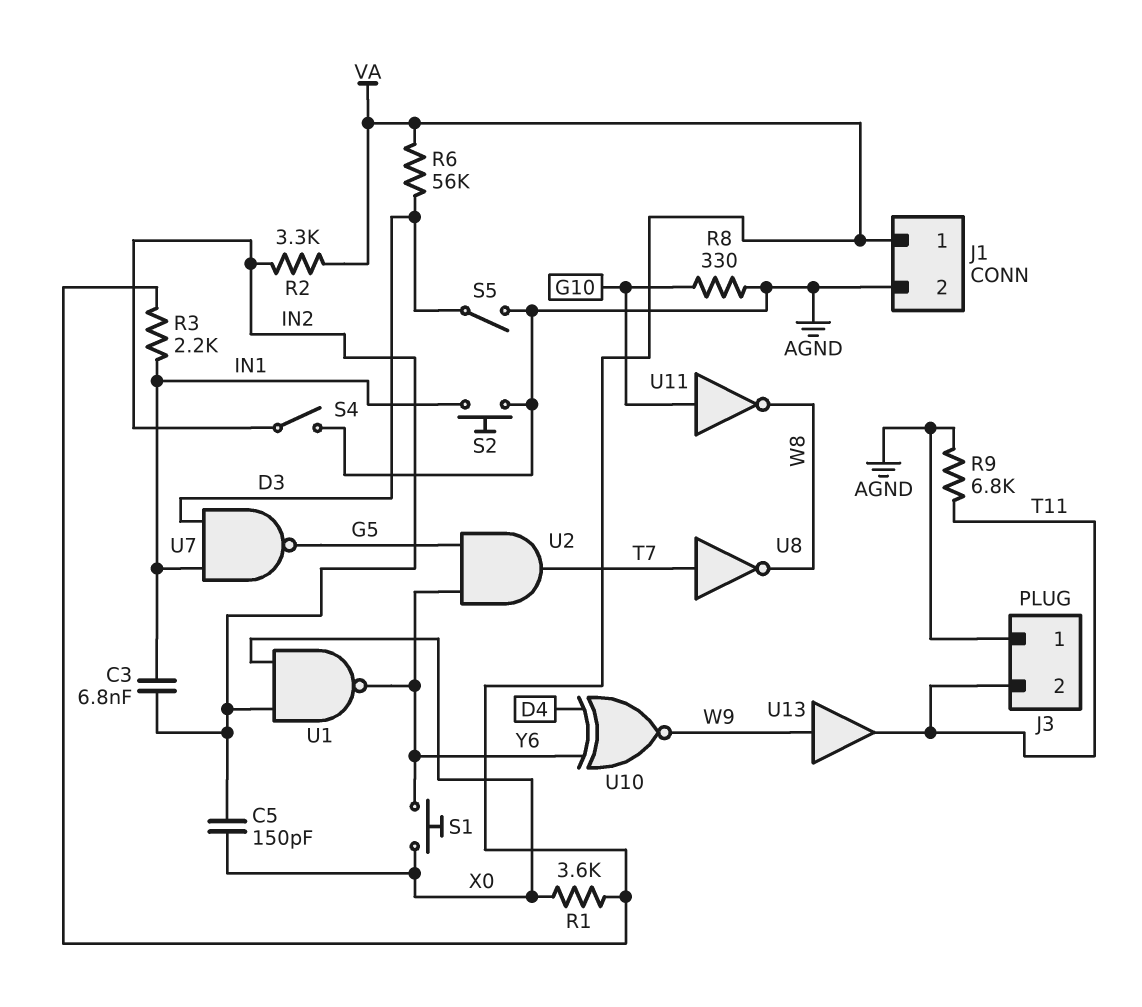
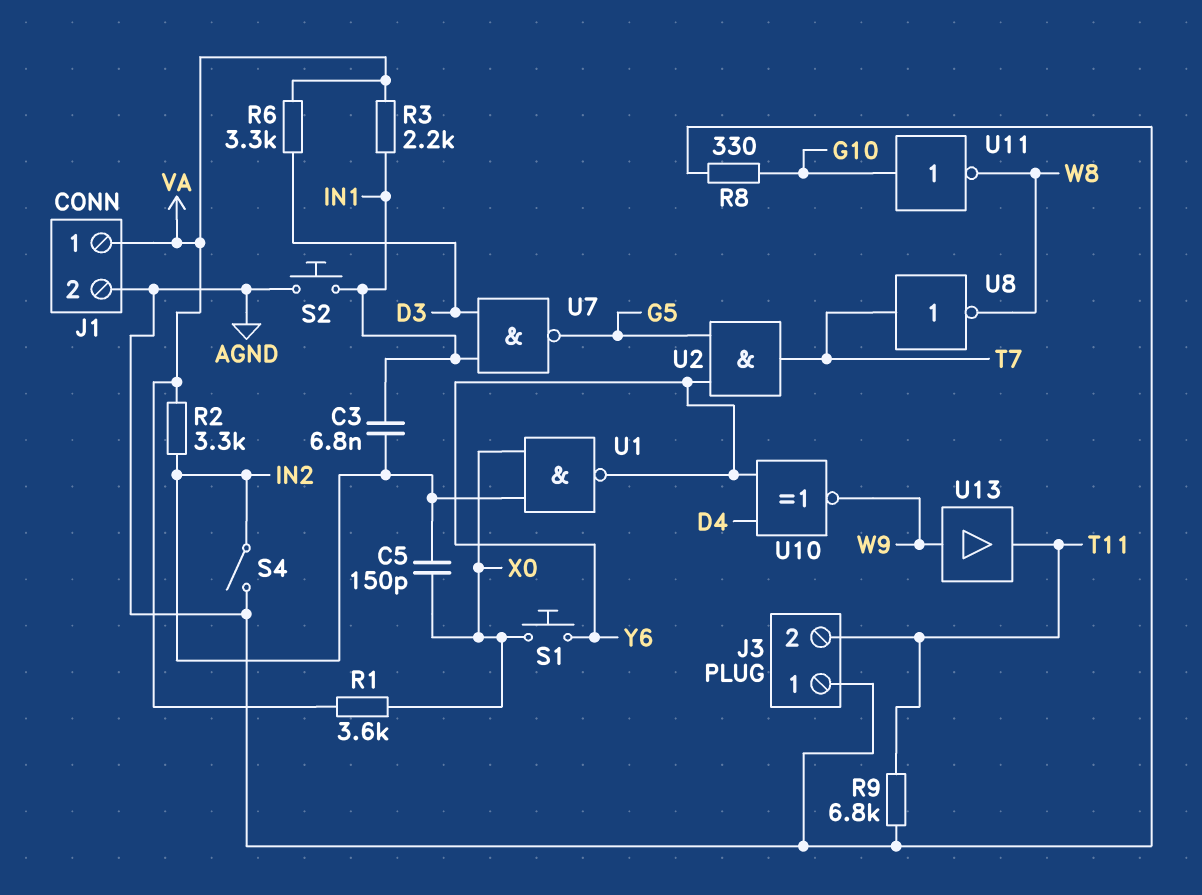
R6: 56k (D3, VA) -> 3.3k (D3, VA)
S5: switch (AGND, D3) -> none

